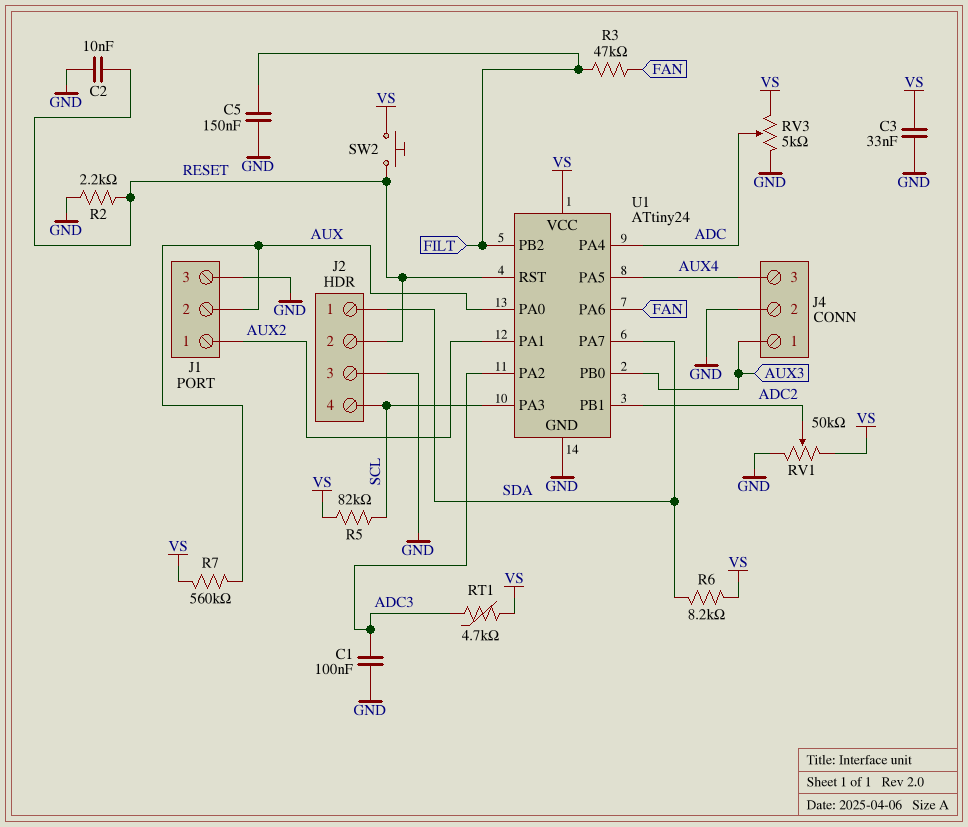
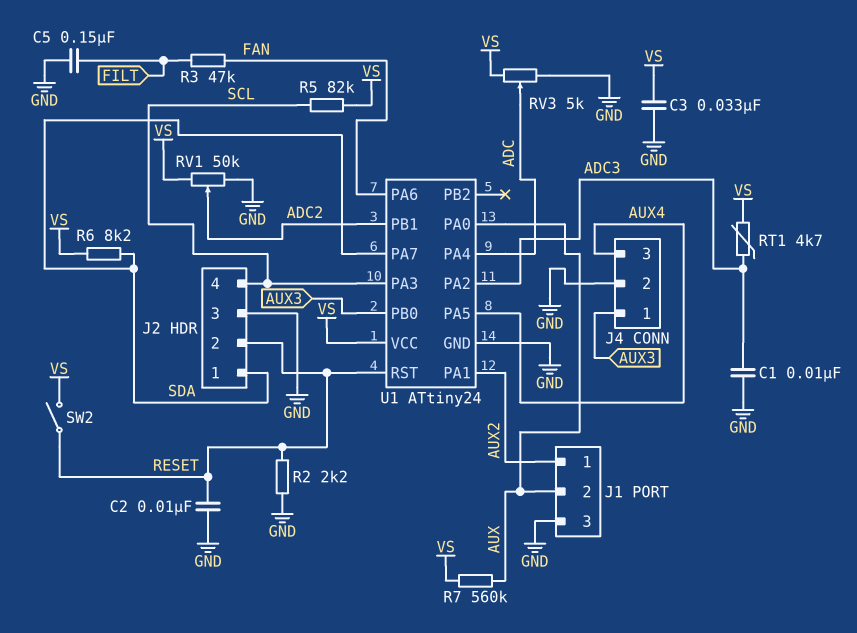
C1: 100nF (ADC3, GND) -> 10nF (ADC3, GND)
SW2: button (RESET, VS) -> switch (RESET, VS)
U1 pin PB2: FILT -> none

